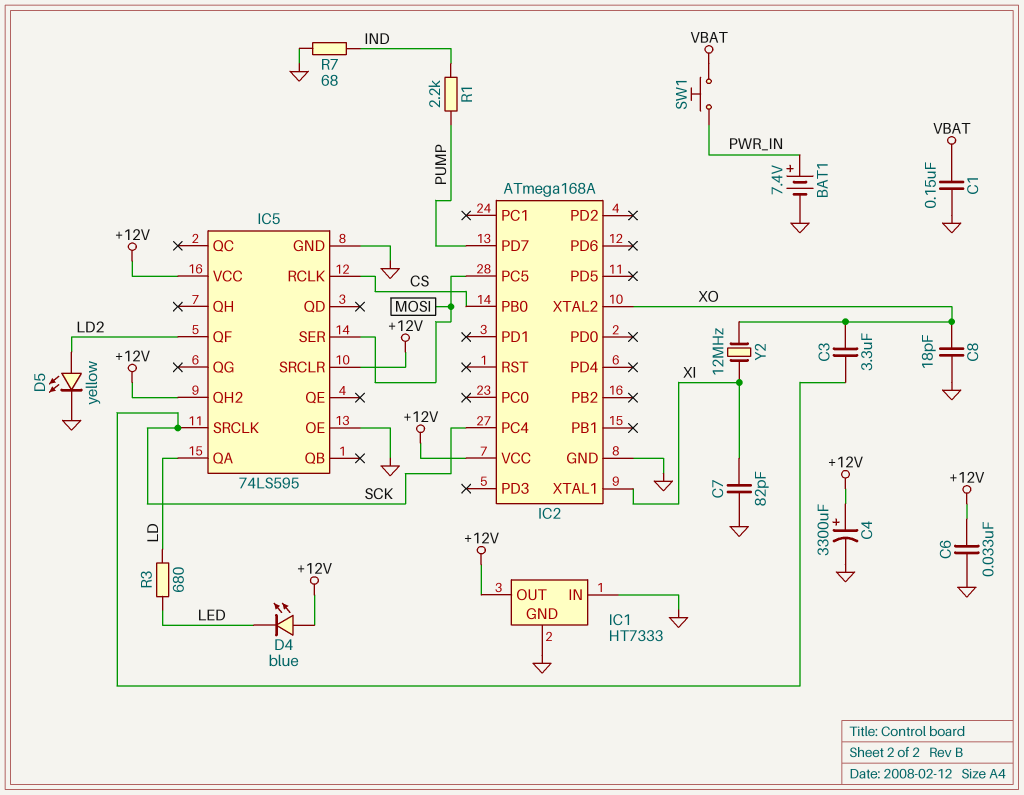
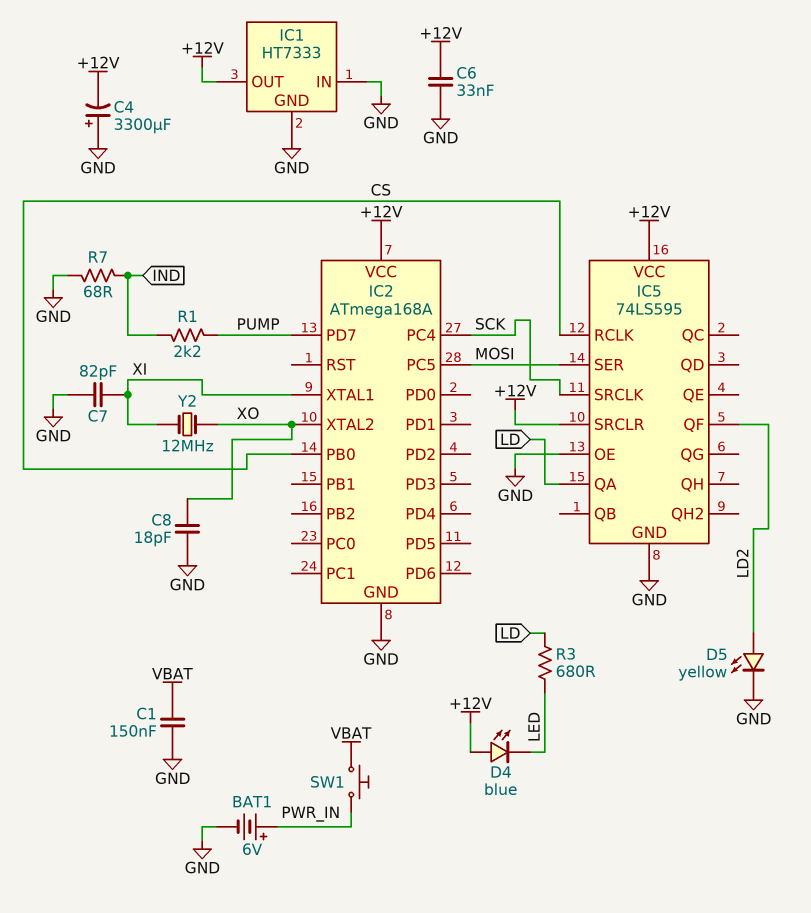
BAT1: 7.4V (plus PWR_IN, minus GND) -> 6V (plus PWR_IN, minus GND)
C3: 3.3uF (SCK, XO) -> none
C4: 3300uF (plus +12V, minus GND) -> 3300uF (plus GND, minus +12V)
IC5 pin QH2: +12V -> none

